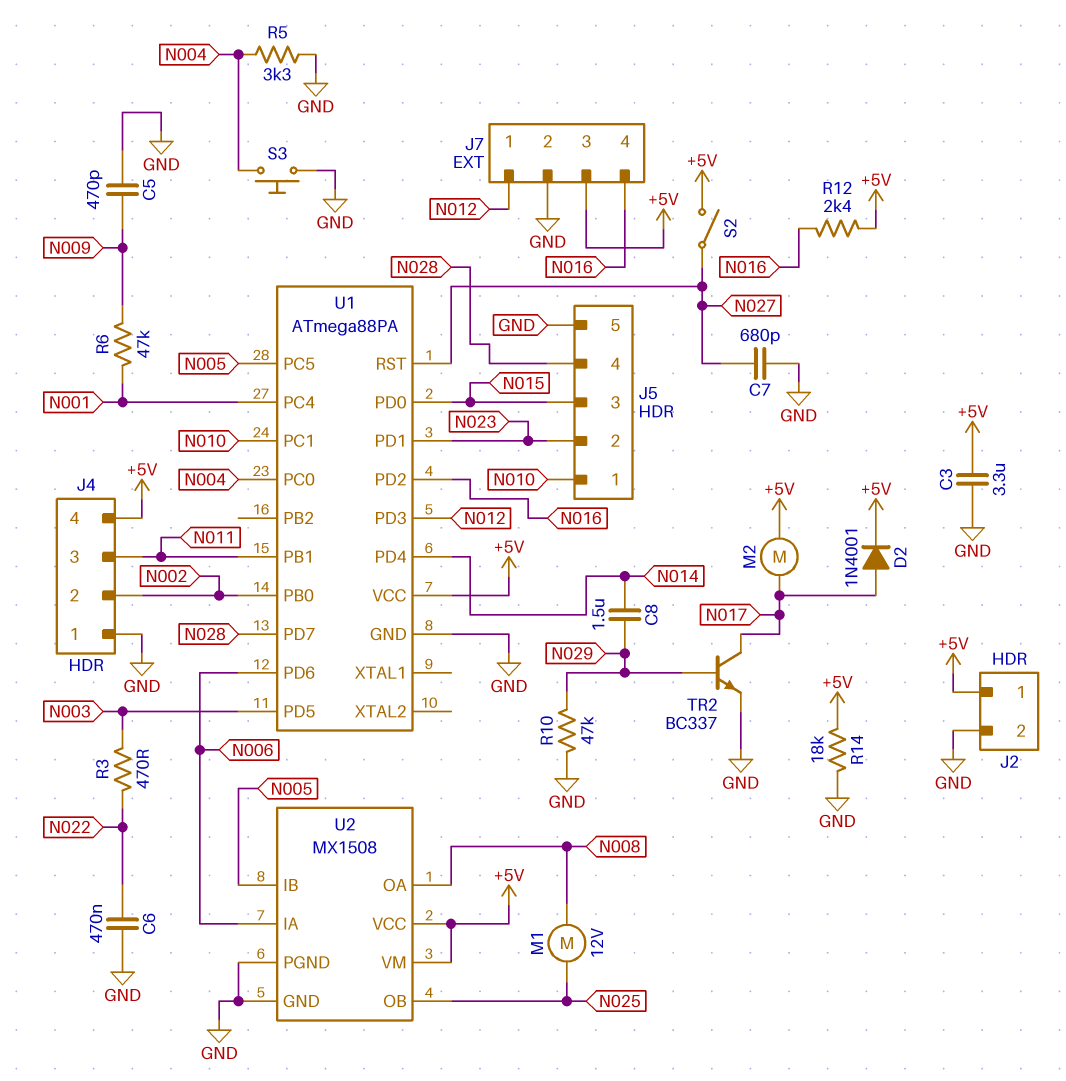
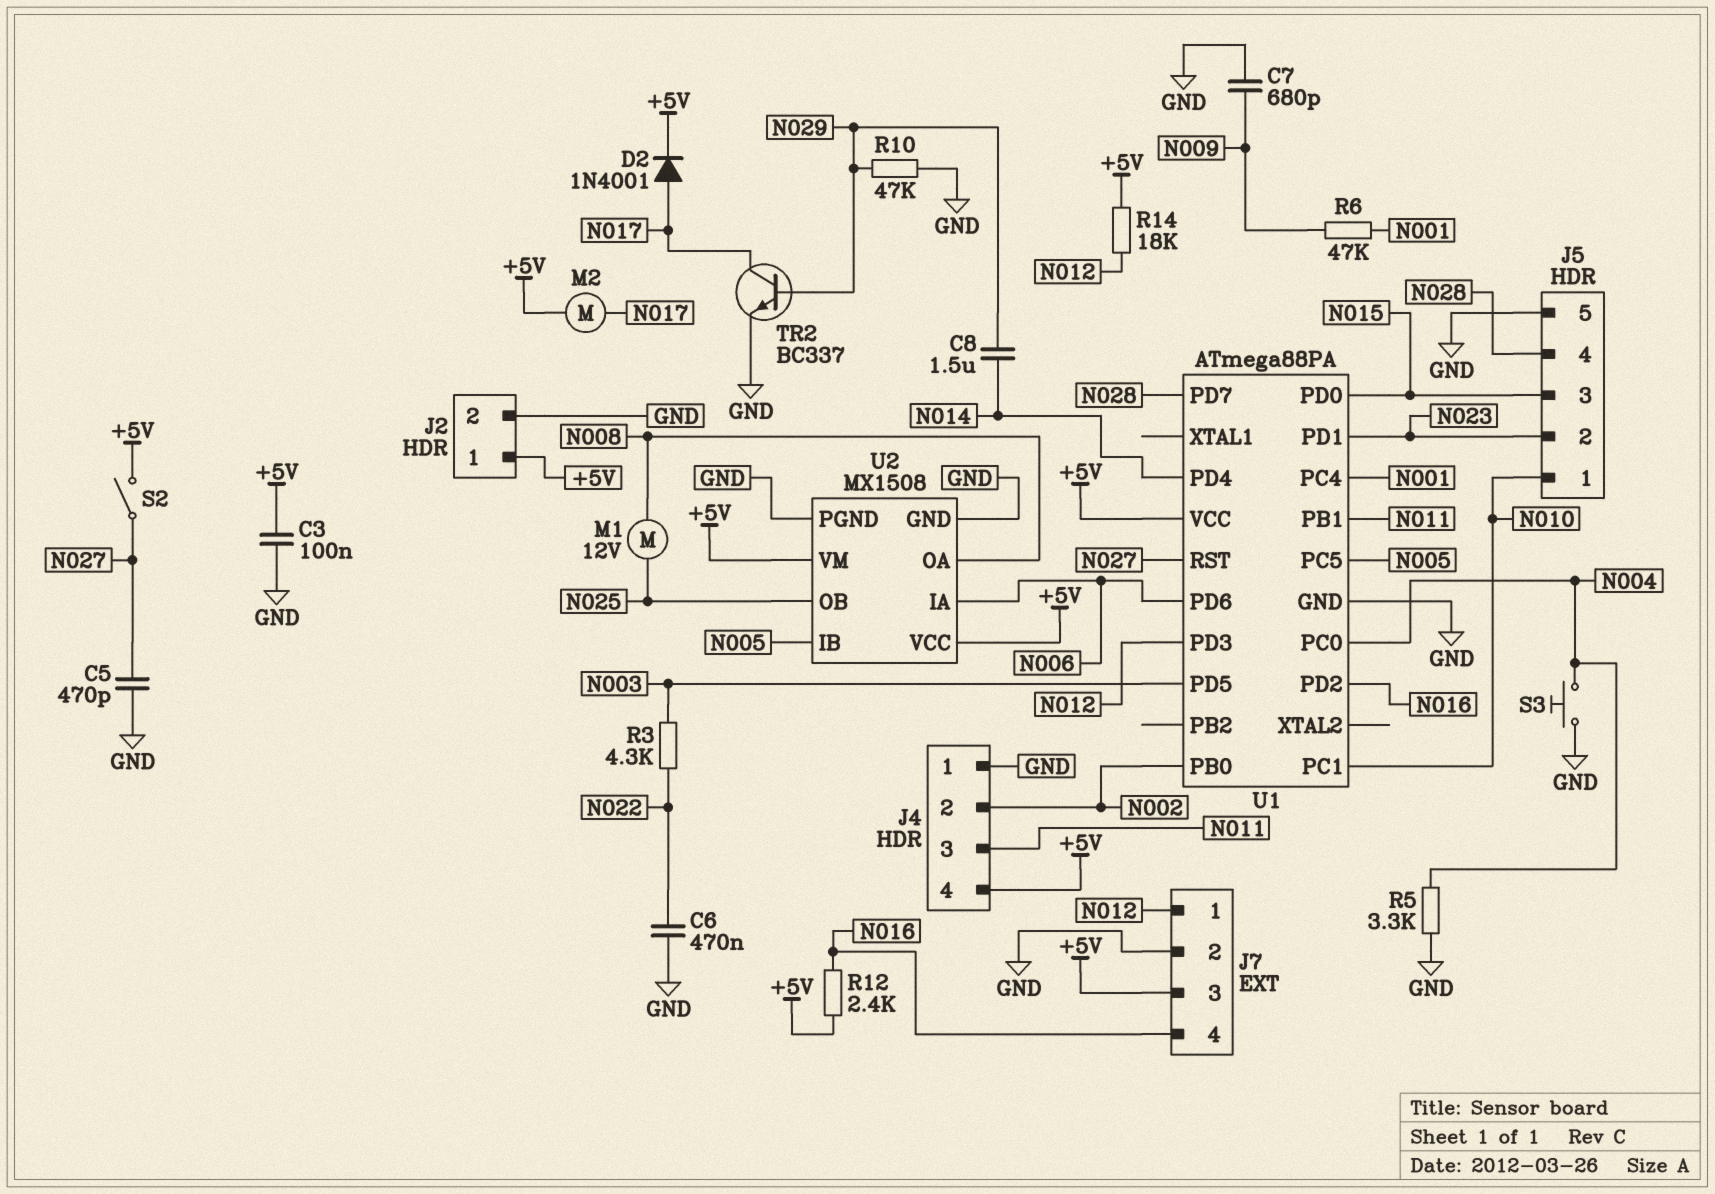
C3: 3.3uF (+5V, GND) -> 100nF (+5V, GND)
C5: 470pF (GND, N009) -> 470pF (GND, N027)
C7: 680pF (GND, N027) -> 680pF (GND, N009)
R3: 470 (N003, N022) -> 4.3k (N003, N022)
R14: 18k (+5V, GND) -> 18k (+5V, N012)

